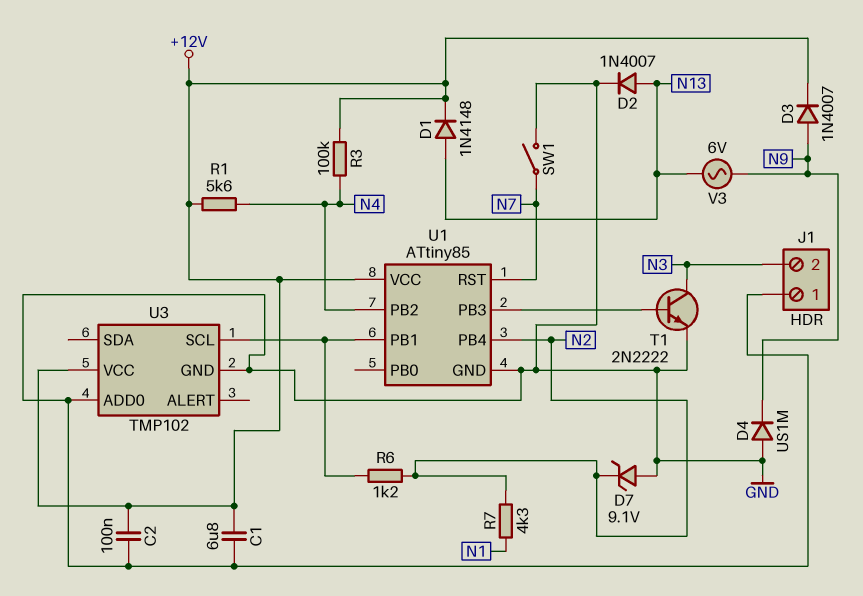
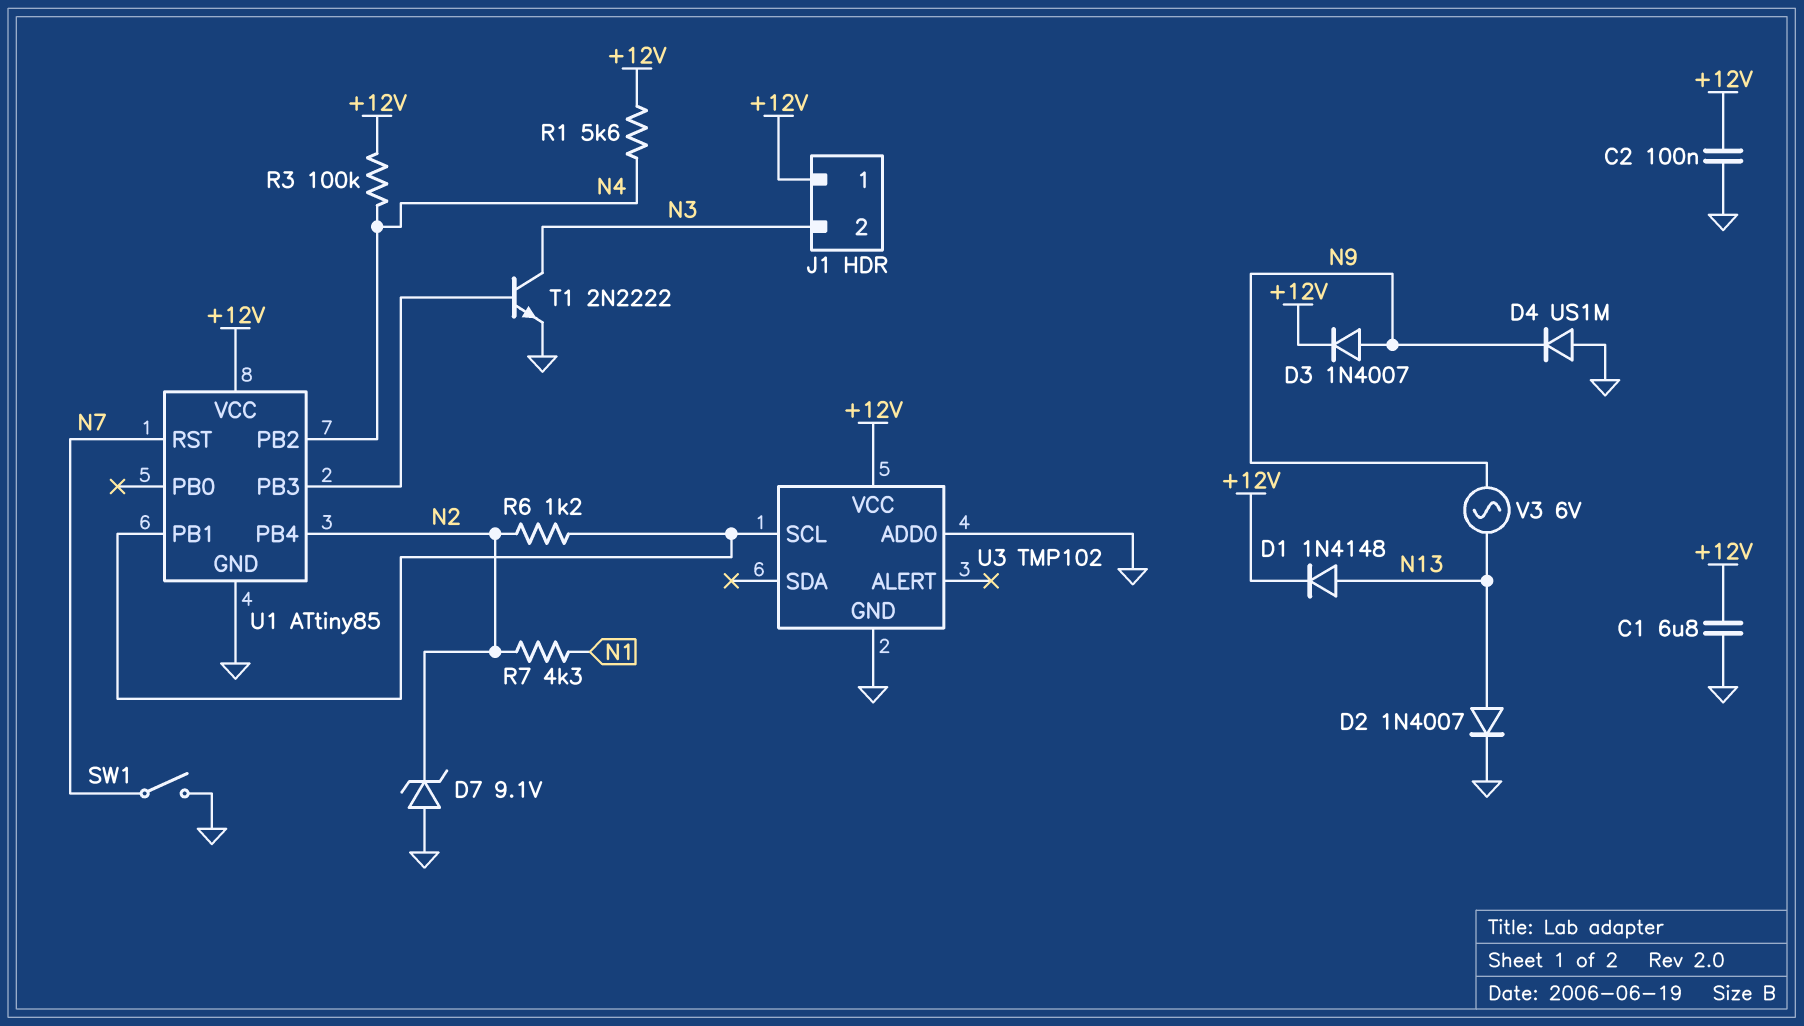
J1 pin 1: GND -> +12V

